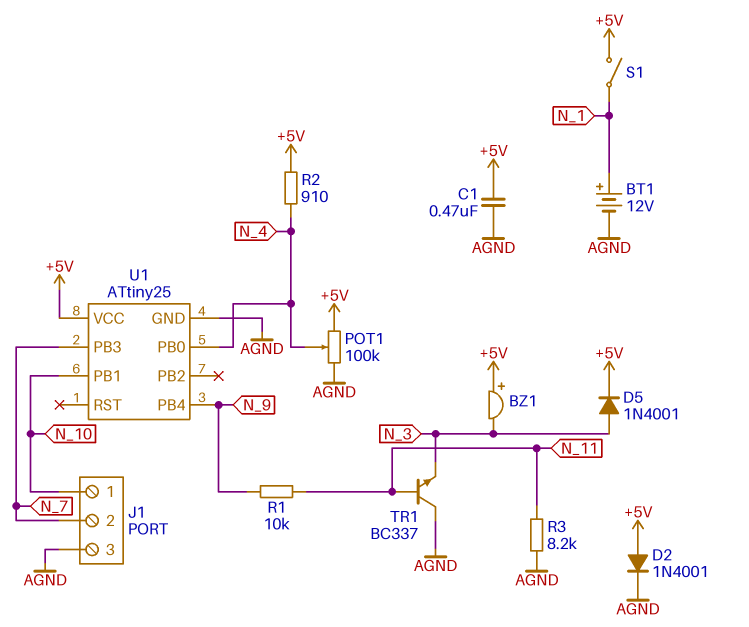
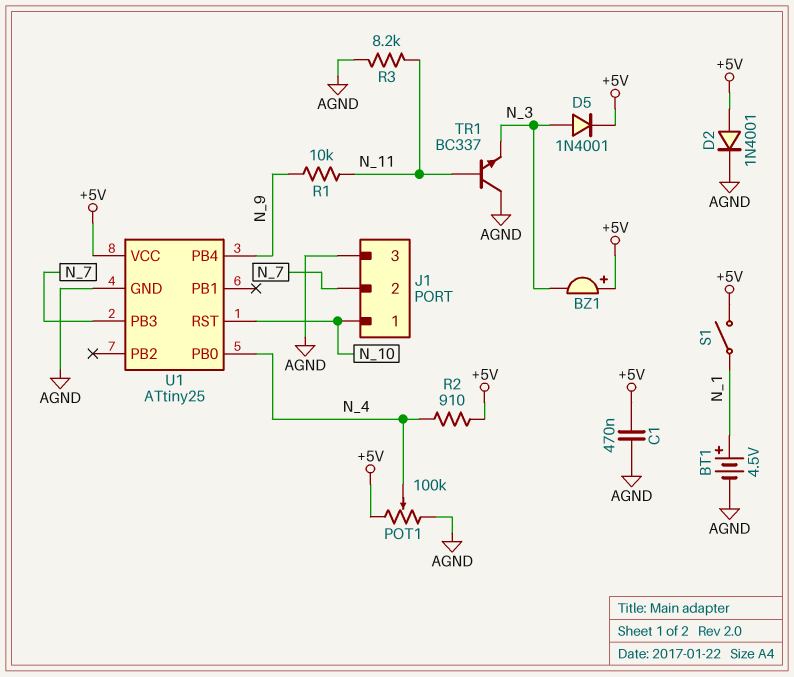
BT1: 12V (plus N_1, minus AGND) -> 4.5V (plus N_1, minus AGND)
U1 pin PB1: N_10 -> none
U1 pin RST: none -> N_10

